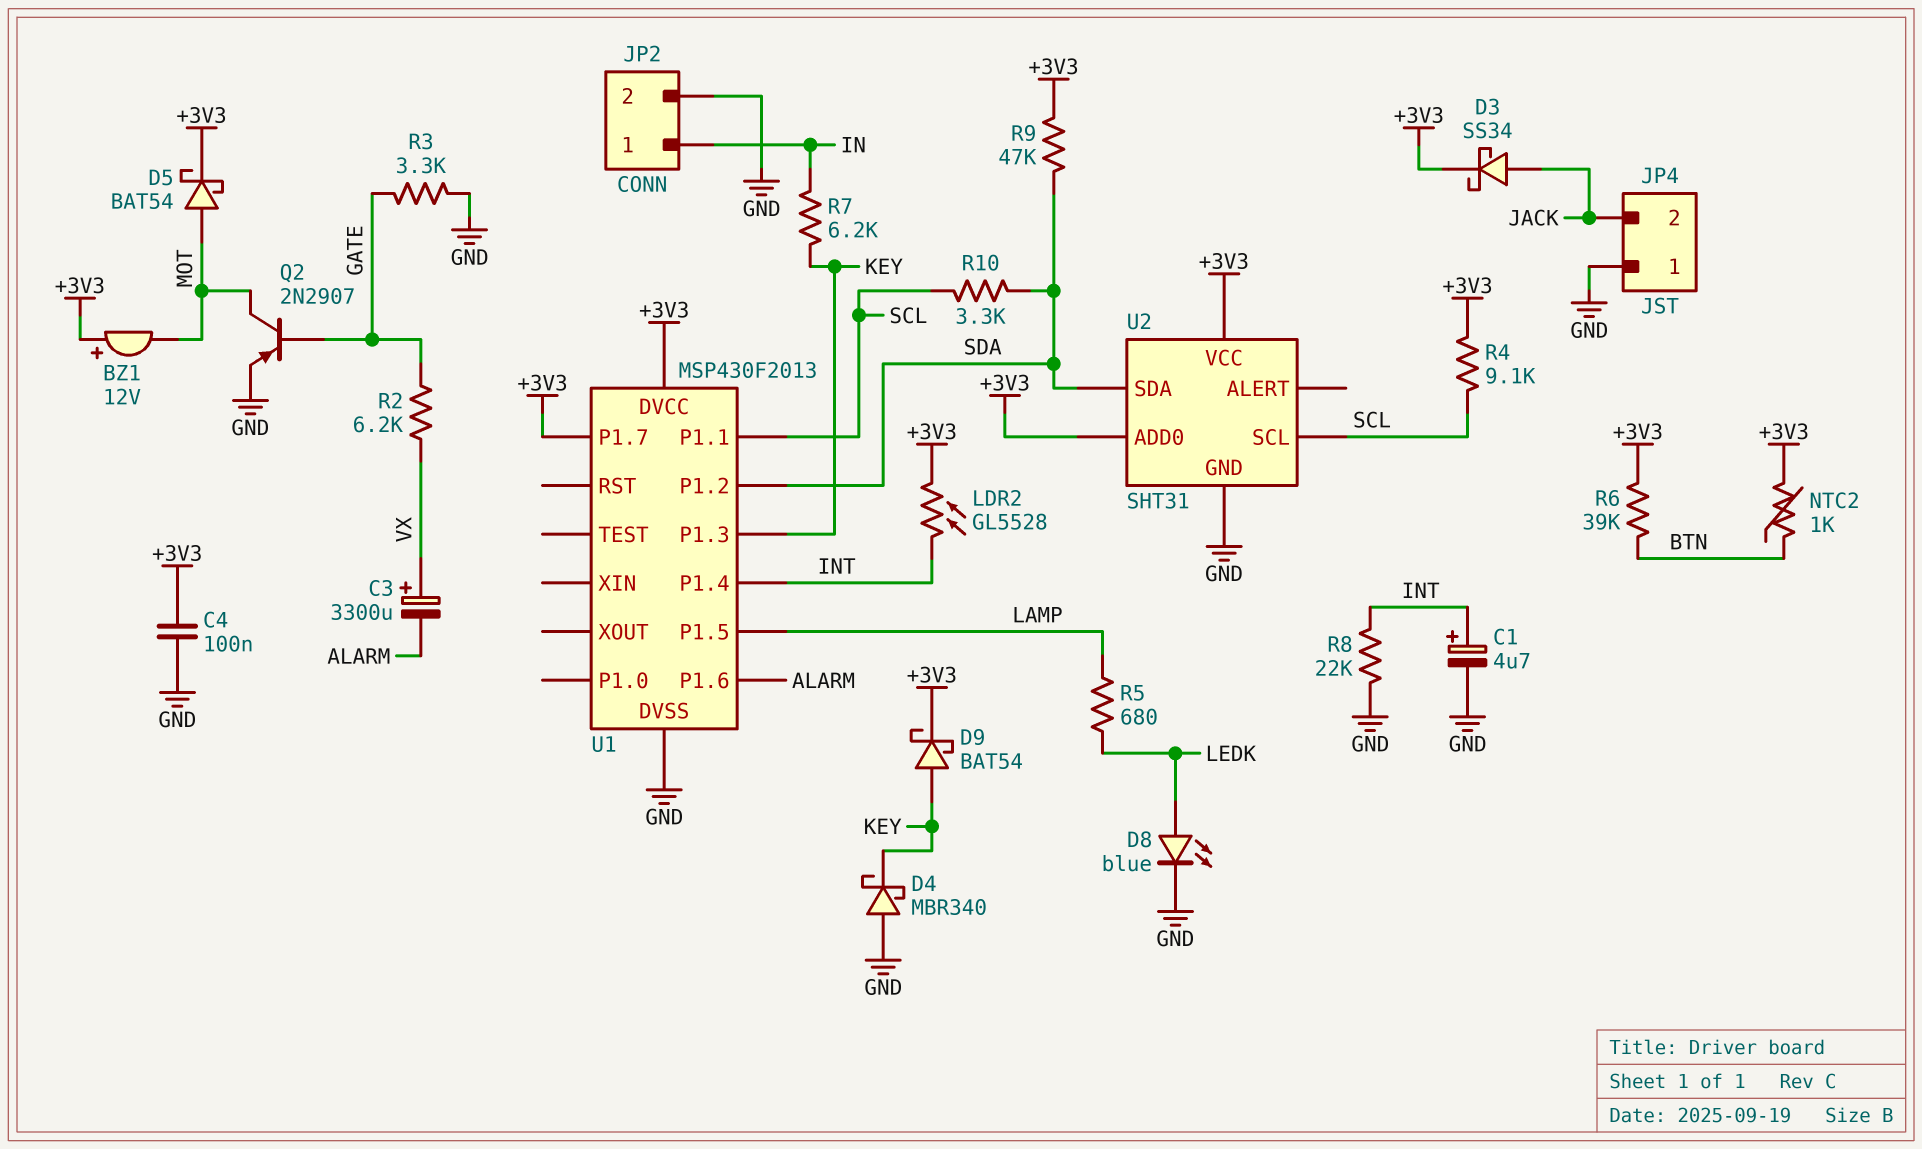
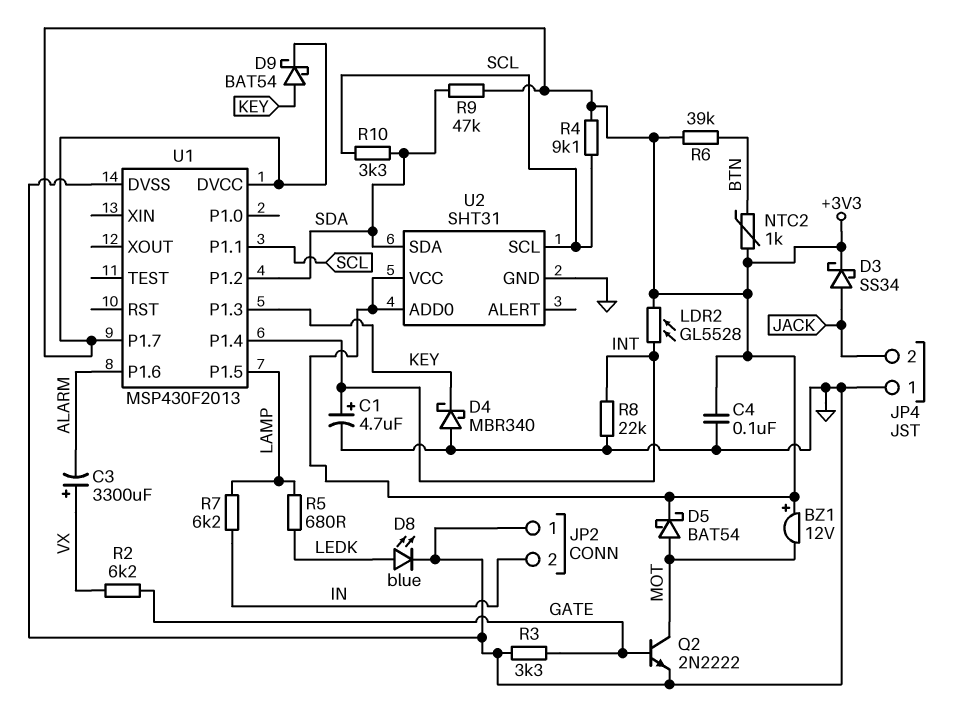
JP2 pin 1: IN -> GND
JP2 pin 2: GND -> IN
Q2: PNP 2N2907 (B GATE, C MOT, E GND) -> NPN 2N2222 (B GATE, C MOT, E GND)
R7: 6.2k (IN, KEY) -> 6.2k (IN, LAMP)

